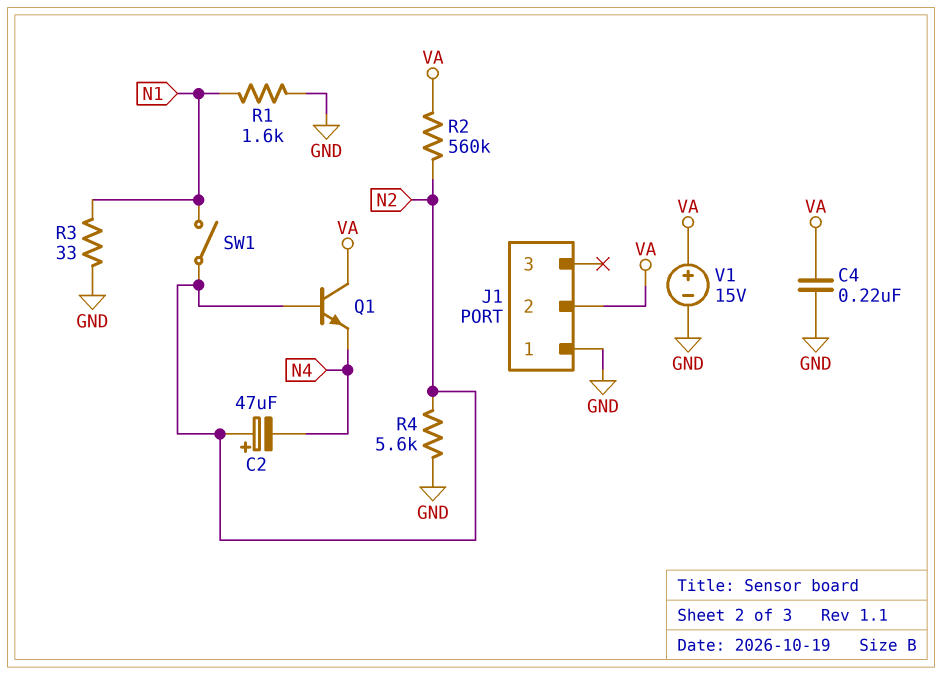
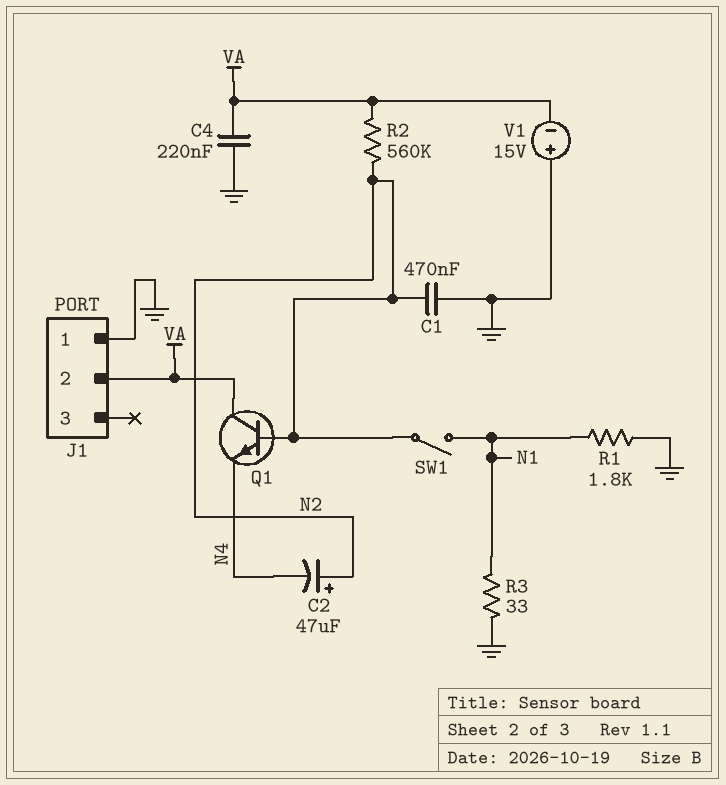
C1: none -> 470nF (GND, N2)
R1: 1.6k (GND, N1) -> 1.8k (GND, N1)
R4: 5.6k (GND, N2) -> none
V1: 15V (plus VA, minus GND) -> 15V (plus GND, minus VA)

